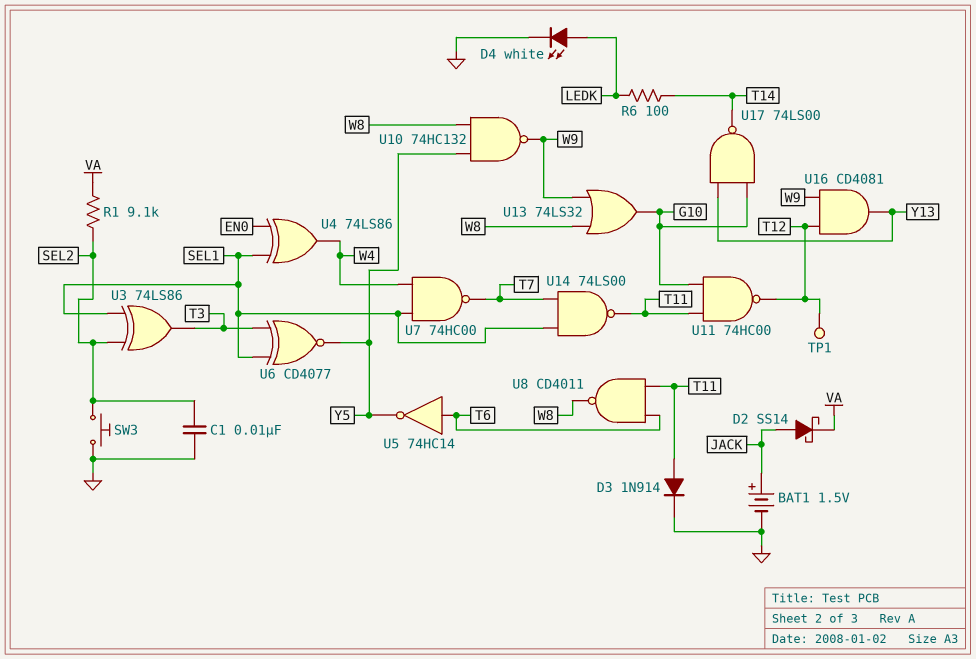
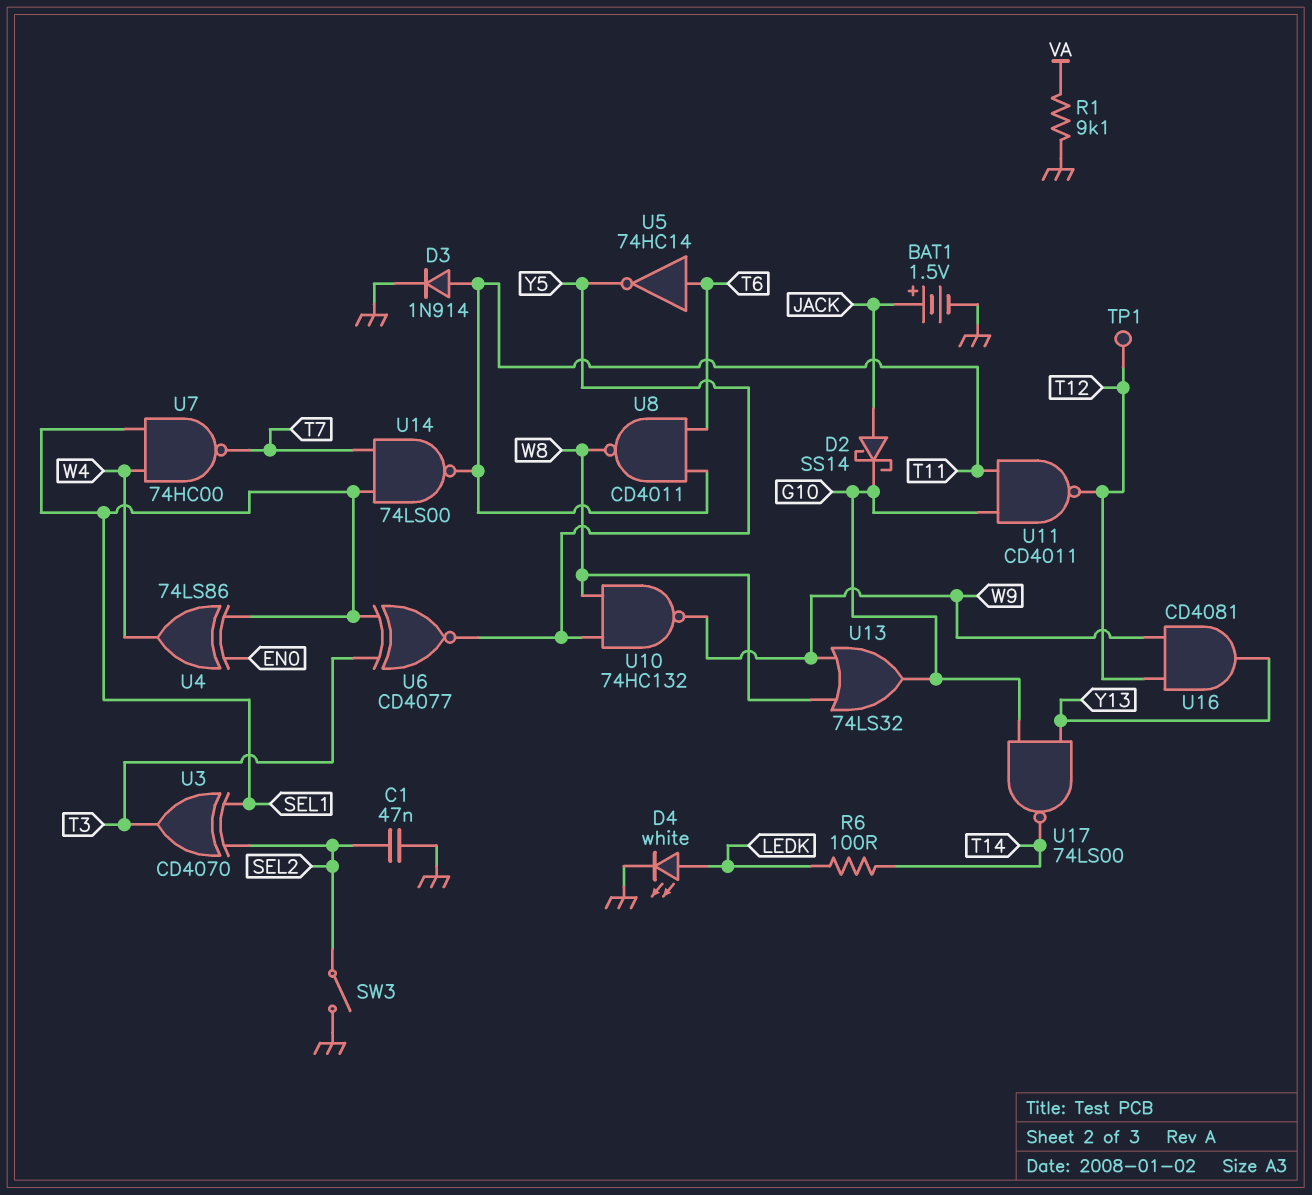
C1: 10nF (GND, SEL2) -> 47nF (GND, SEL2)
D2: schottky SS14 (A JACK, K VA) -> schottky SS14 (A JACK, K G10)
R1: 9.1k (SEL2, VA) -> 9.1k (GND, VA)
SW3: button (GND, SEL2) -> switch (GND, SEL2)
U3: XOR 74LS86 (in SEL1, in SEL2, out T3) -> XOR CD4070 (in SEL1, in SEL2, out T3)
U11: NAND 74HC00 (in G10, in T11, out T12) -> NAND CD4011 (in G10, in T11, out T12)

